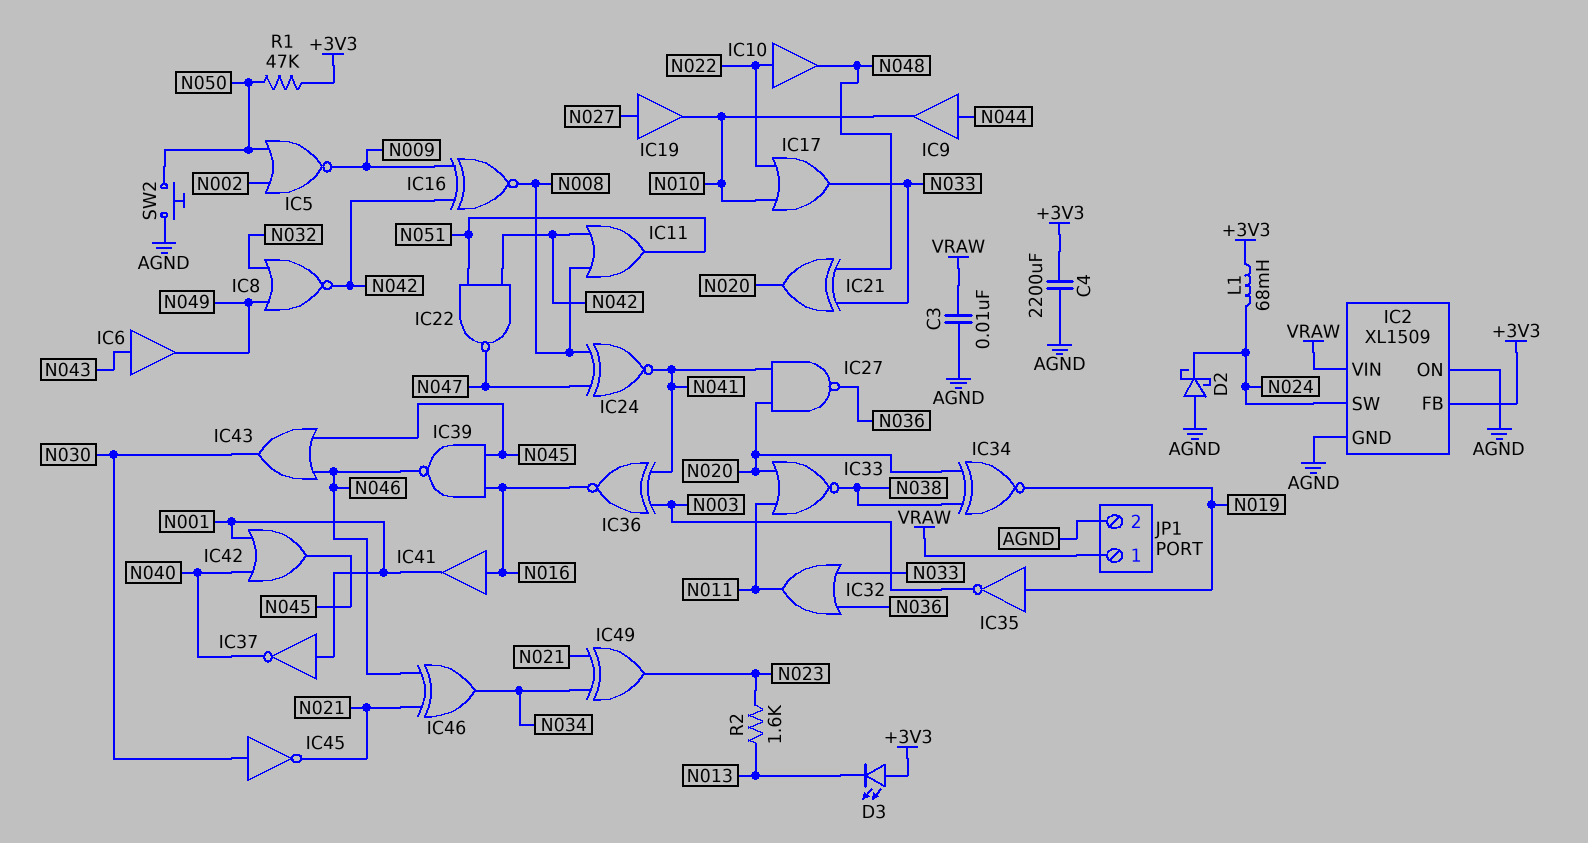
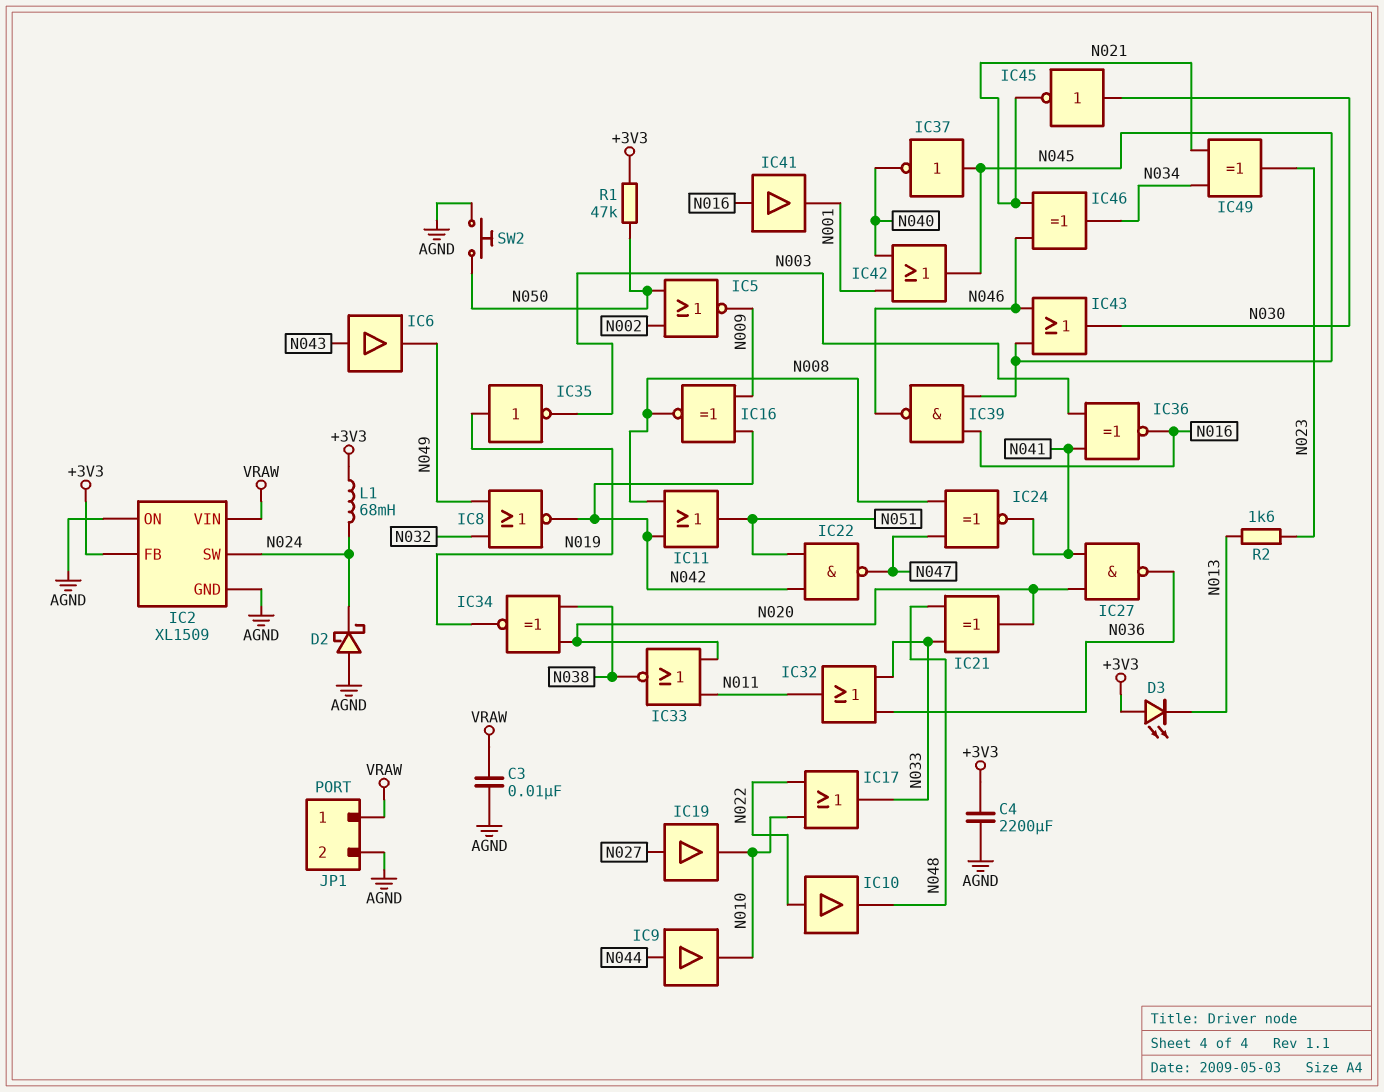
IC37: NOT (in N001, out N040) -> NOT (in N045, out N040)

